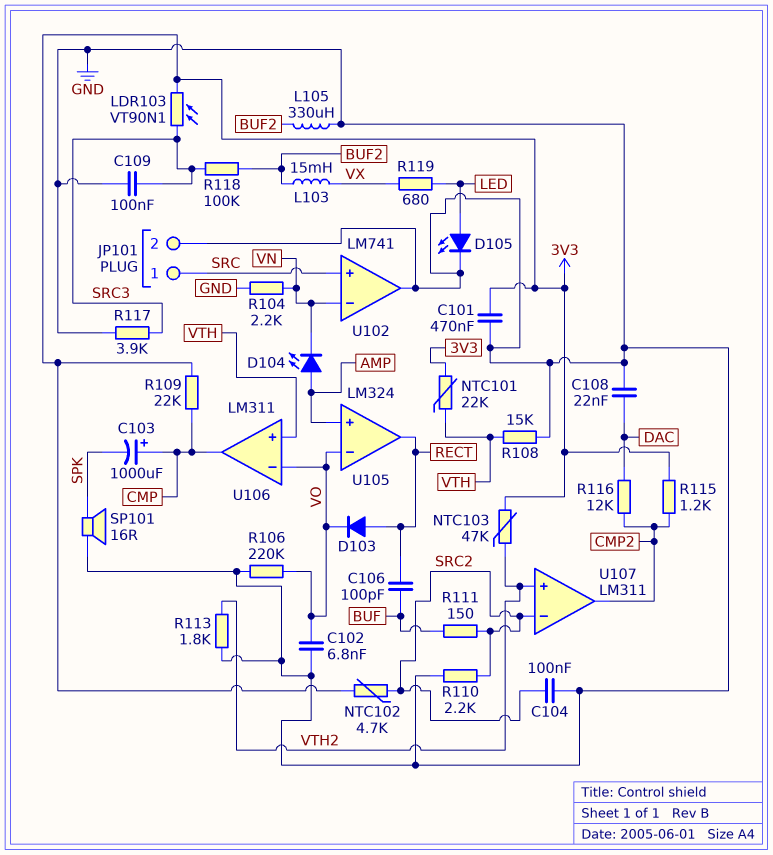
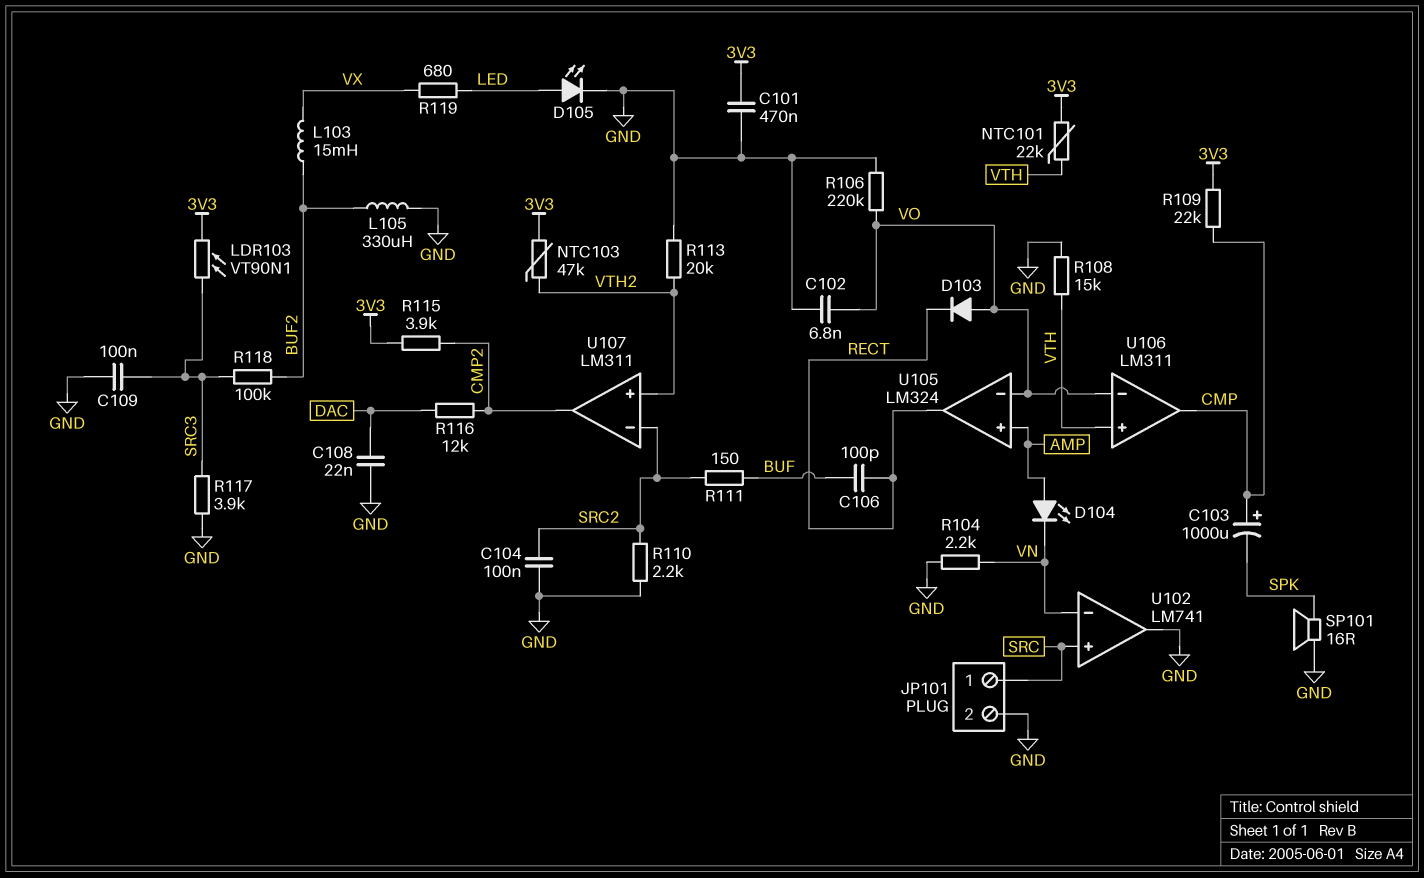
D103: diode (A RECT, K VO) -> diode (A VO, K RECT)
NTC102: 4.7k (3V3, SRC2) -> none
R113: 1.8k (GND, VTH2) -> 20k (GND, VTH2)
R115: 1.2k (3V3, CMP2) -> 3.9k (3V3, CMP2)

